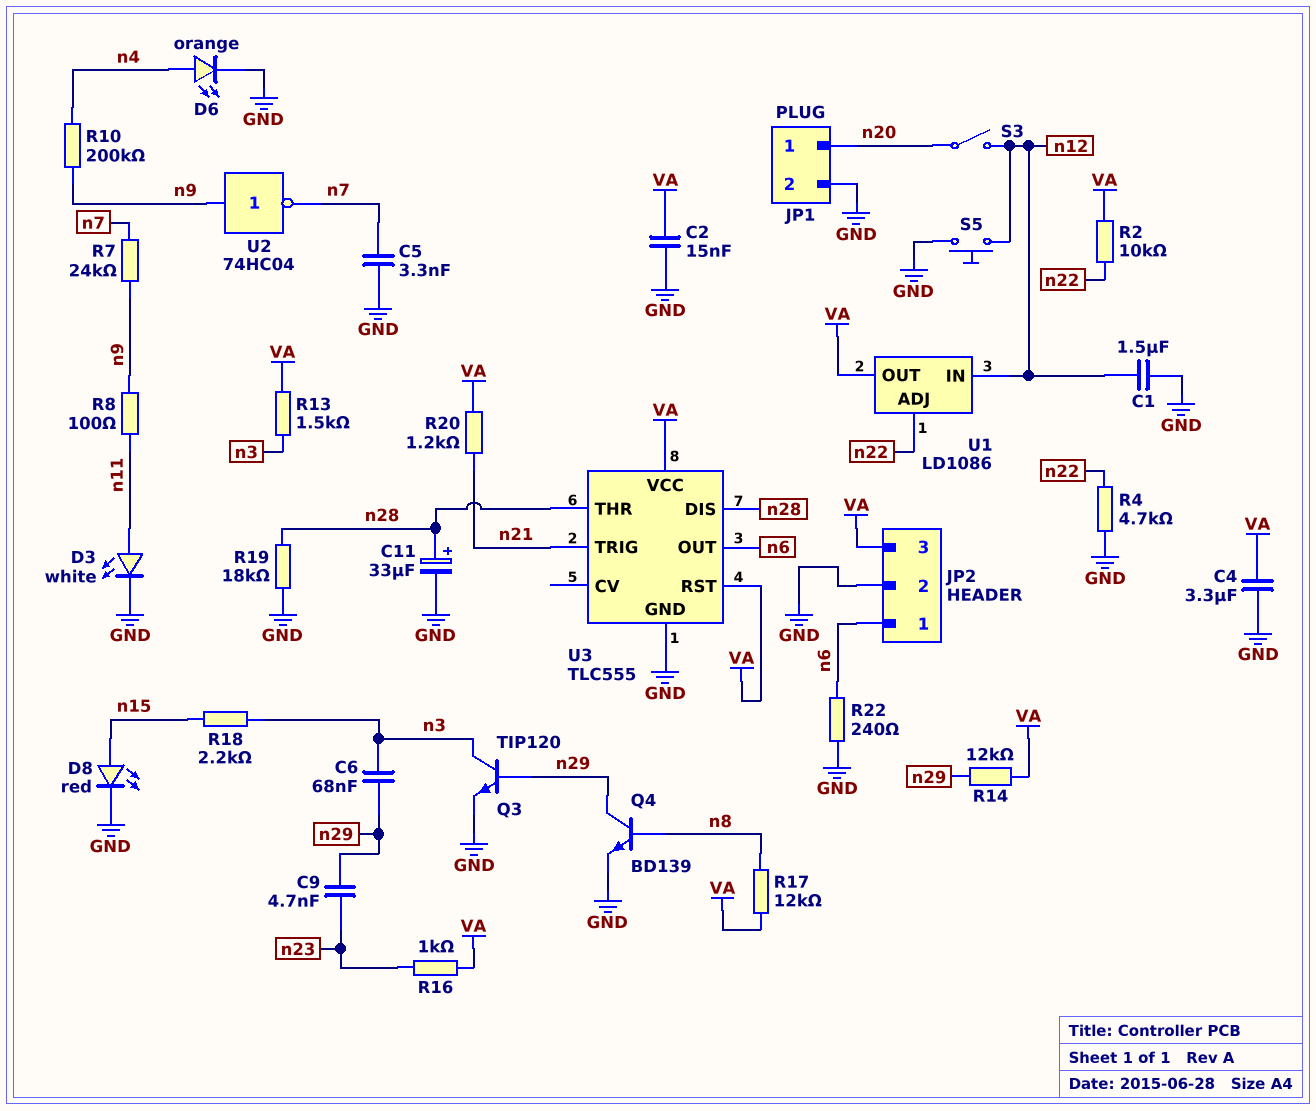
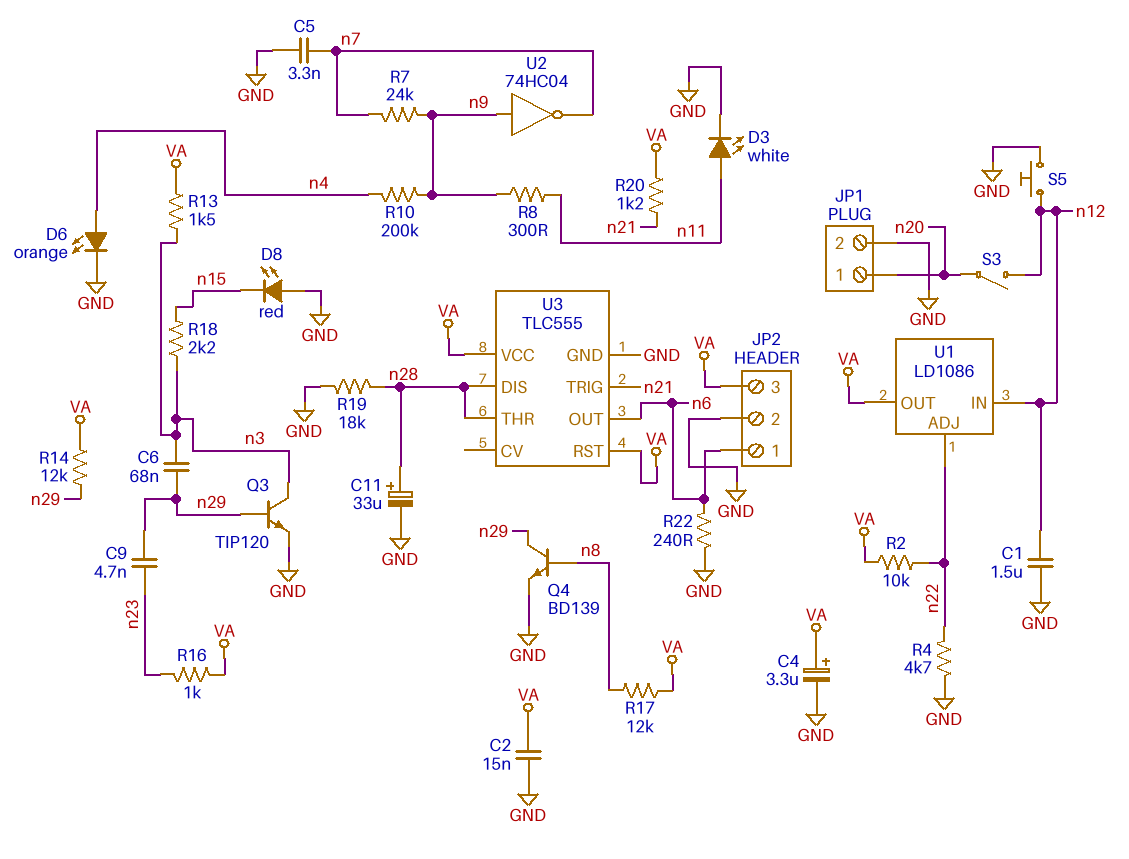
C4: 3.3uF (GND, VA) -> 3.3uF (plus VA, minus GND)
D8: LED red (A n15, K GND) -> LED red (A GND, K n15)
R8: 100 (n9, n11) -> 300 (n9, n11)

